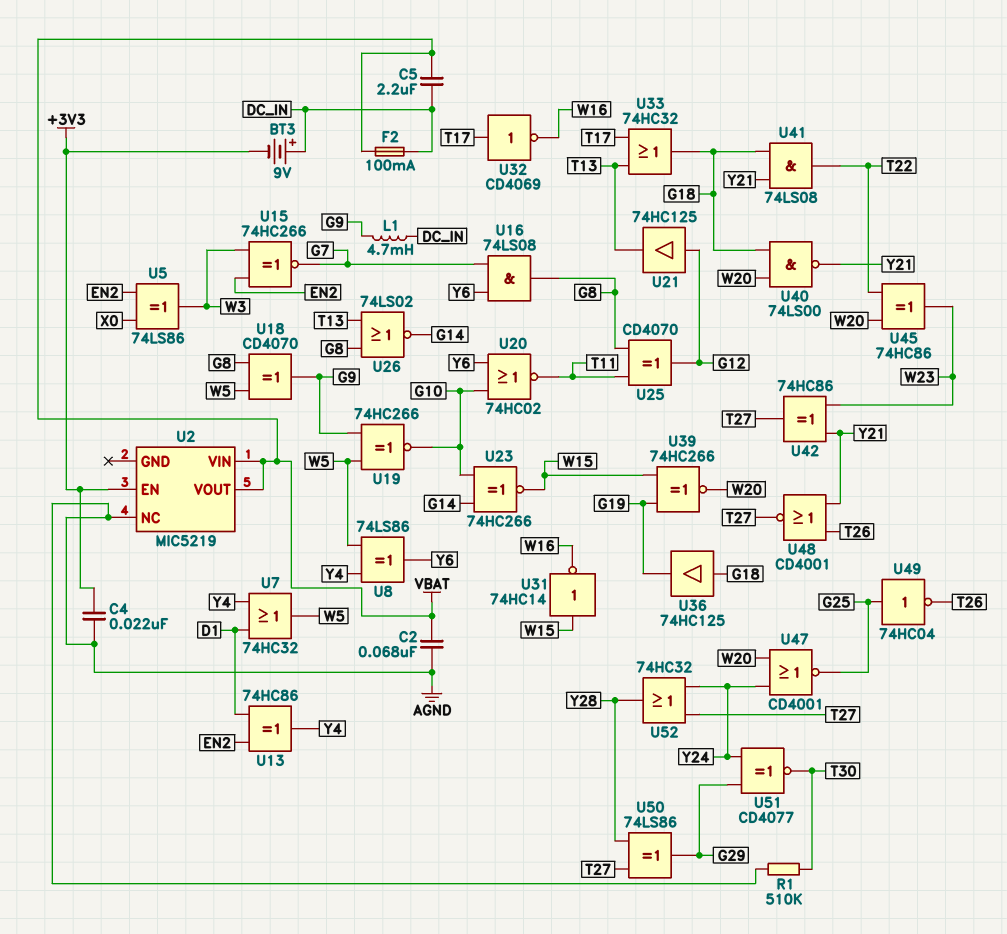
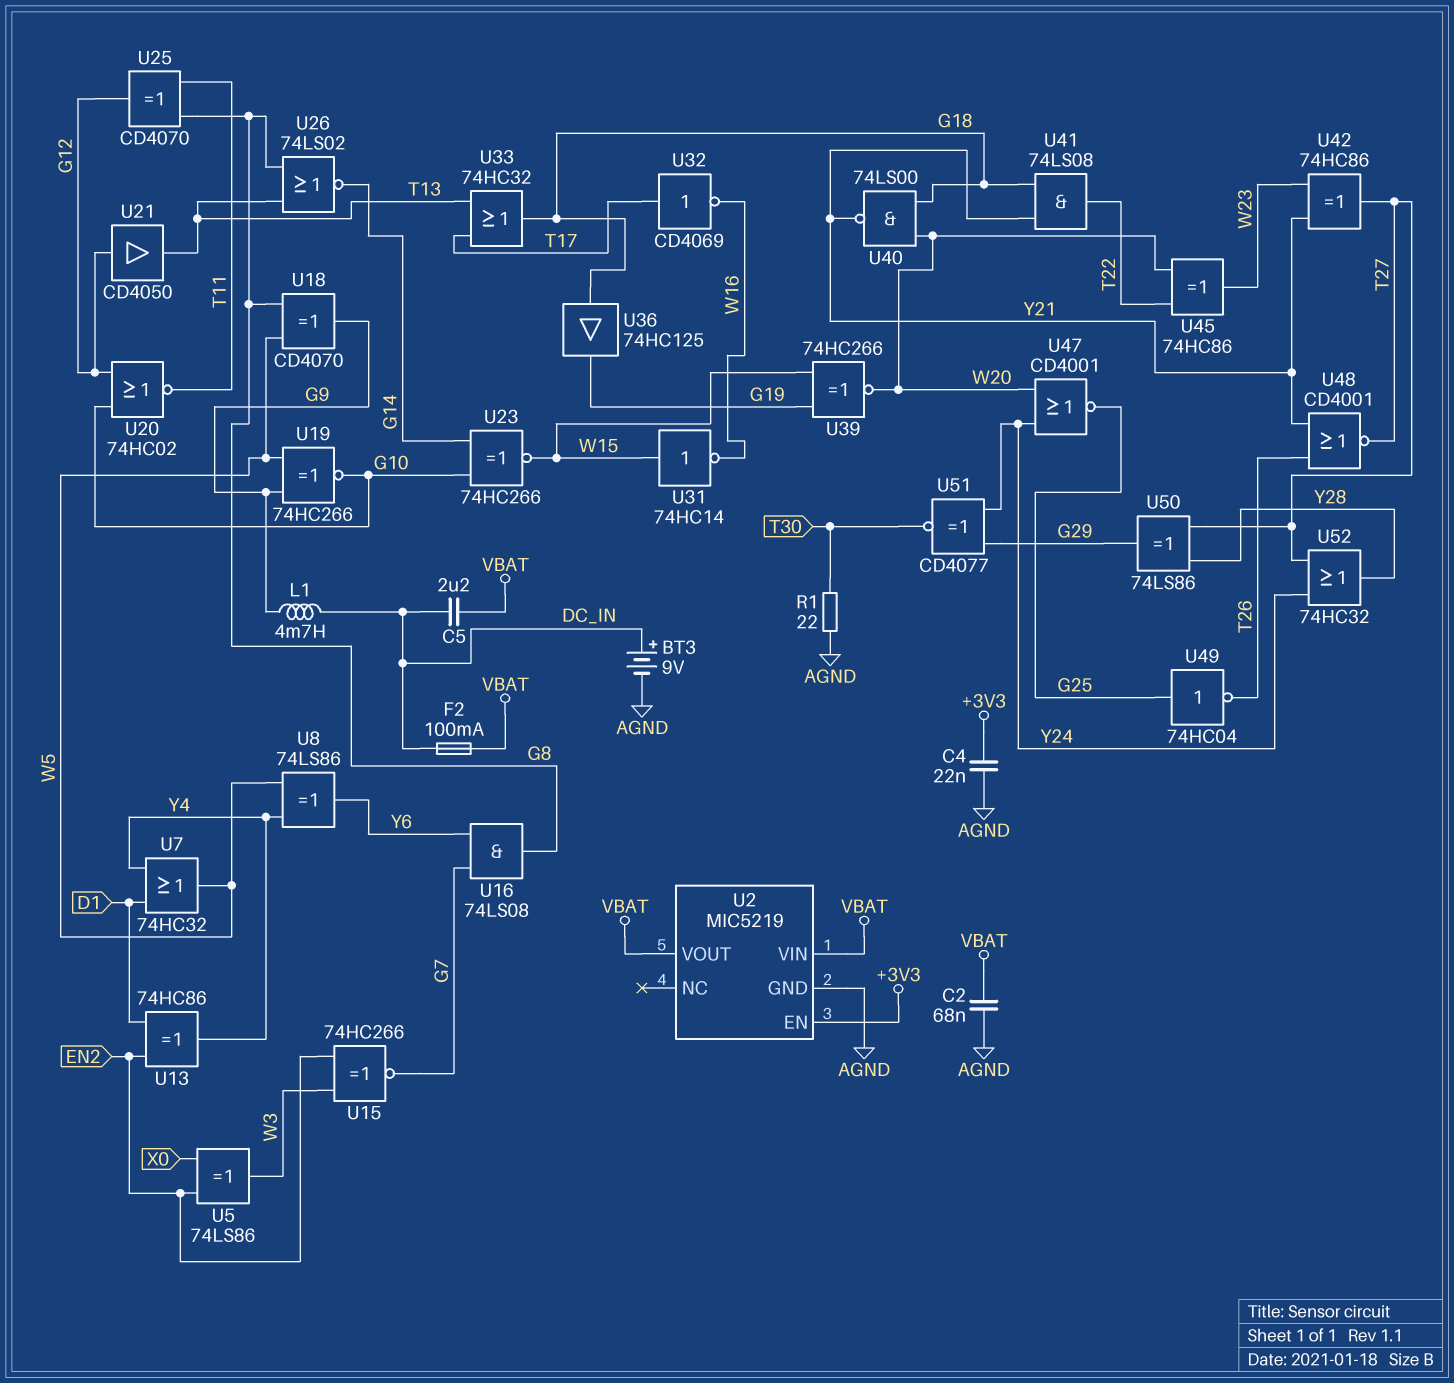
BT3: 9V (plus DC_IN, minus +3V3) -> 9V (plus DC_IN, minus AGND)
R1: 510k (AGND, T30) -> 22 (AGND, T30)
U2 pin GND: none -> AGND
U2 pin NC: AGND -> none
U20: NOR 74HC02 (in G10, in Y6, out T11) -> NOR 74HC02 (in G10, in G12, out T11)
U21: buffer 74HC125 (in G12, out T13) -> buffer CD4050 (in G12, out T13)

